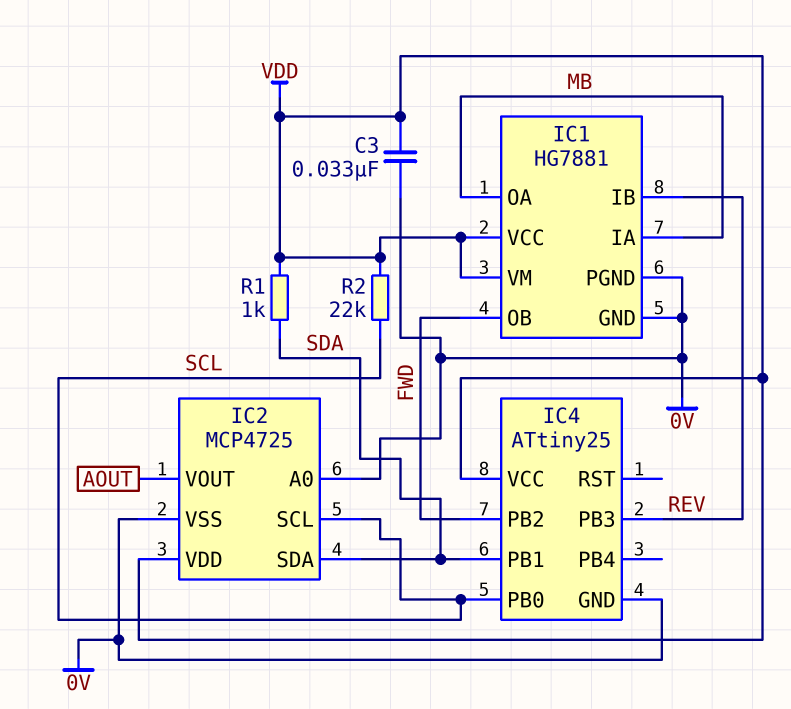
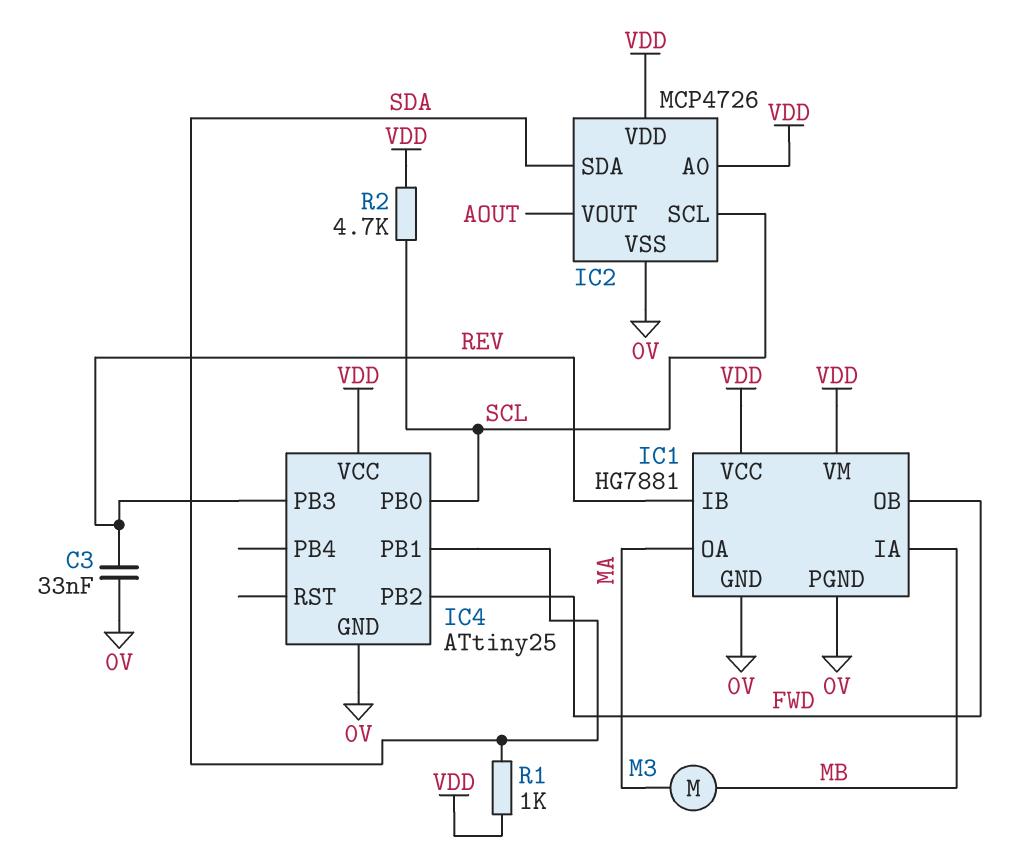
C3: 33nF (0V, VDD) -> 33nF (0V, REV)
IC1 pin OA: MB -> MA
IC2: MCP4725 -> MCP4726
IC2 pin A0: 0V -> VDD
M3: none -> motor (MA, MB)
R2: 22k (SCL, VDD) -> 4.7k (SCL, VDD)

